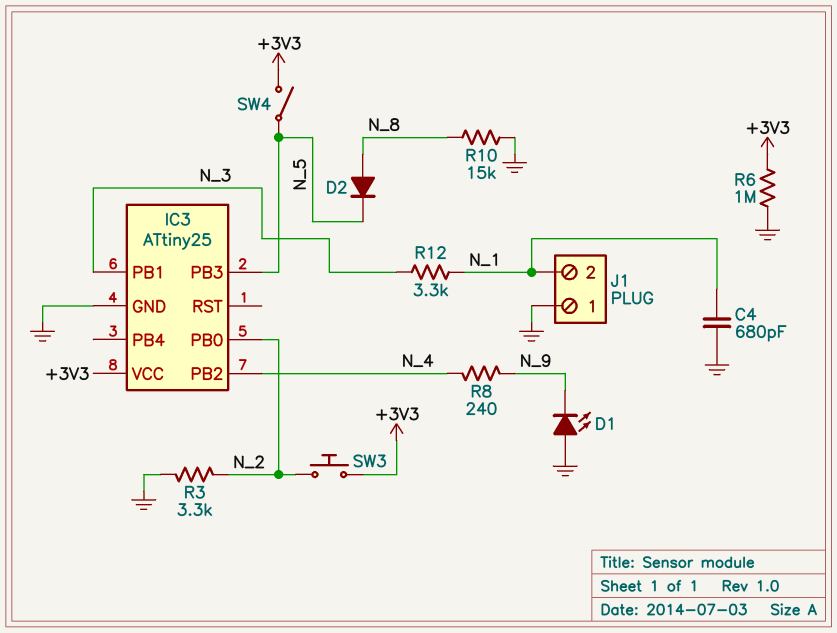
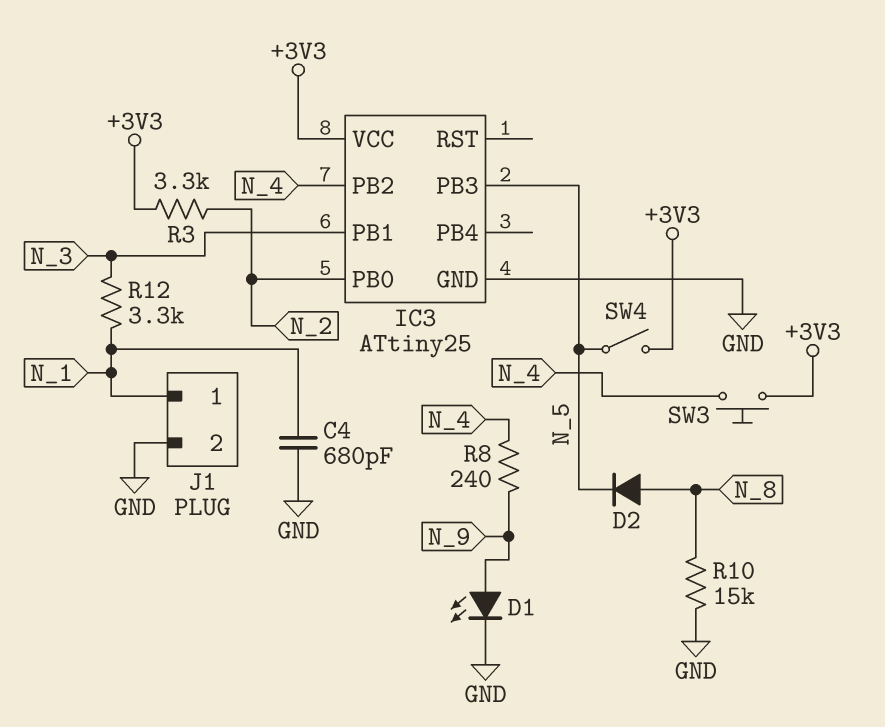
D1: LED (A GND, K N_9) -> LED (A N_9, K GND)
J1 pin 1: GND -> N_1
J1 pin 2: N_1 -> GND
R3: 3.3k (GND, N_2) -> 3.3k (+3V3, N_2)
R6: 1M (+3V3, GND) -> none
SW3: button (+3V3, N_2) -> button (+3V3, N_4)

